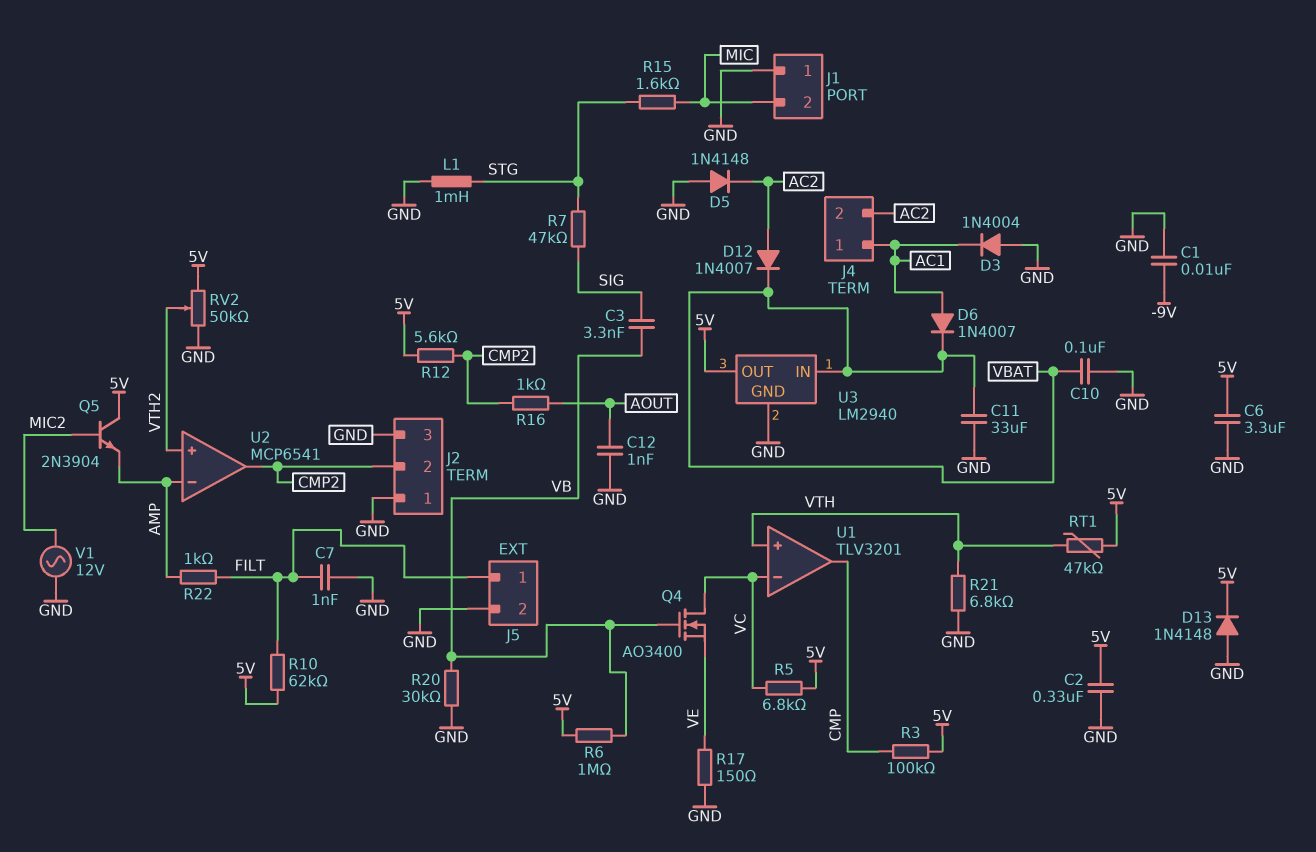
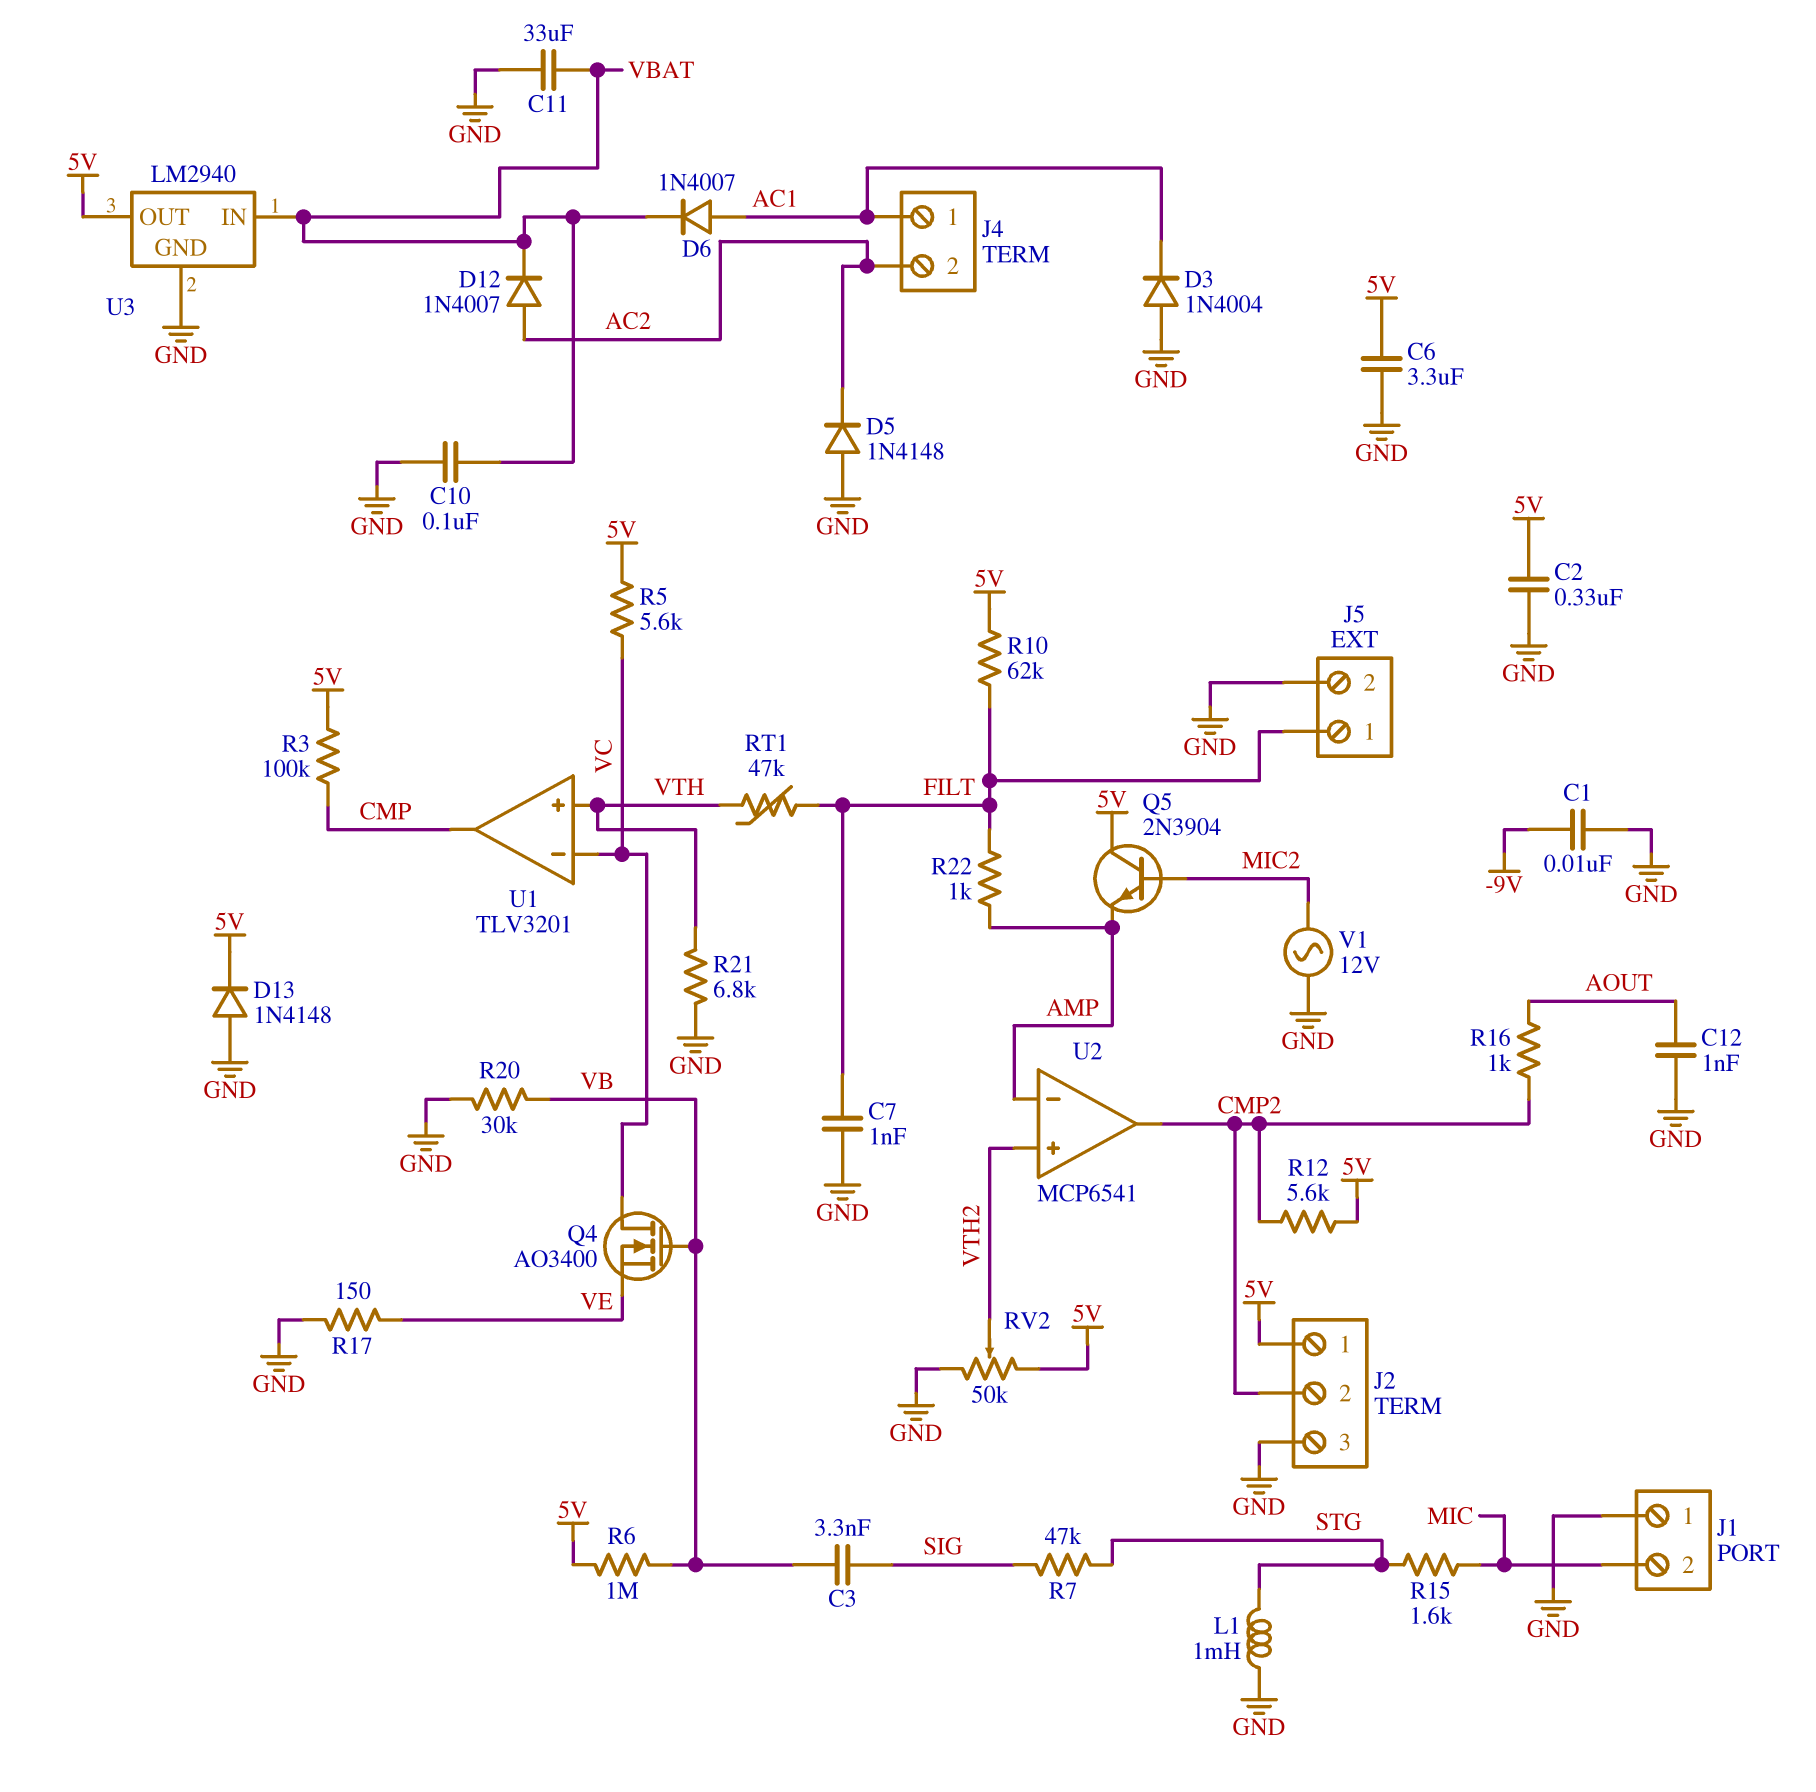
J2 pin 1: GND -> 5V
R5: 6.8k (5V, VC) -> 5.6k (5V, VC)
RT1: 47k (5V, VTH) -> 47k (FILT, VTH)

